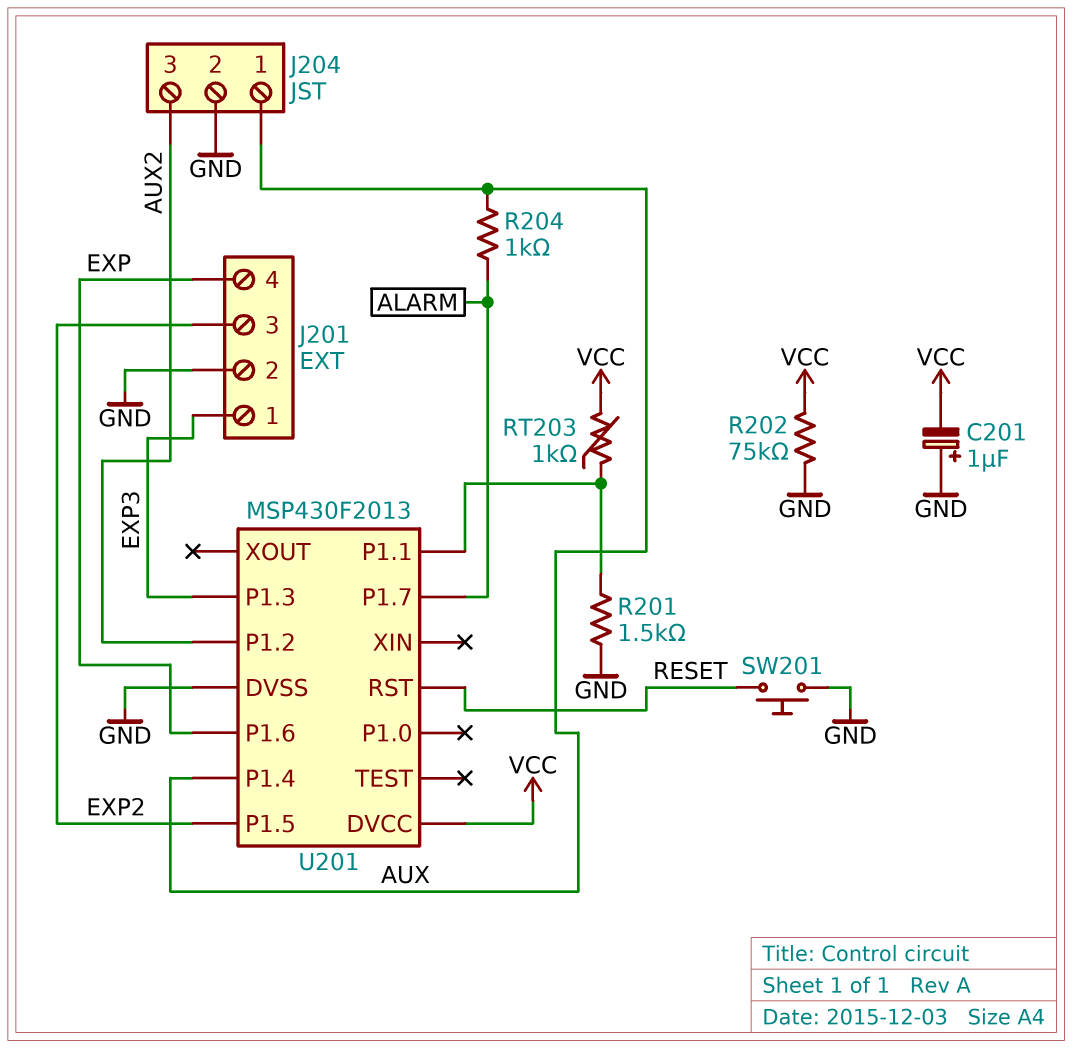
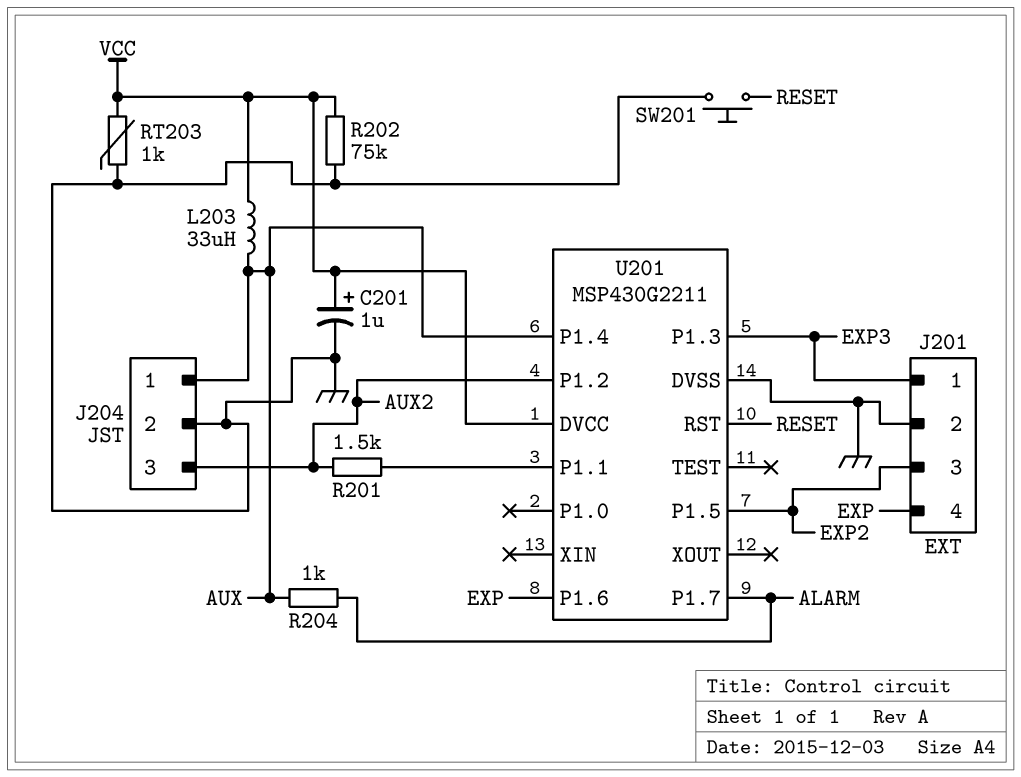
C201: 1uF (plus GND, minus VCC) -> 1uF (plus VCC, minus GND)
L203: none -> 33uH (AUX, VCC)
R201: 1.5k (GND, U201/P1.1) -> 1.5k (AUX2, U201/P1.1)
RT203: 1k (U201/P1.1, VCC) -> 1k (GND, VCC)
U201: MSP430F2013 -> MSP430G2211

